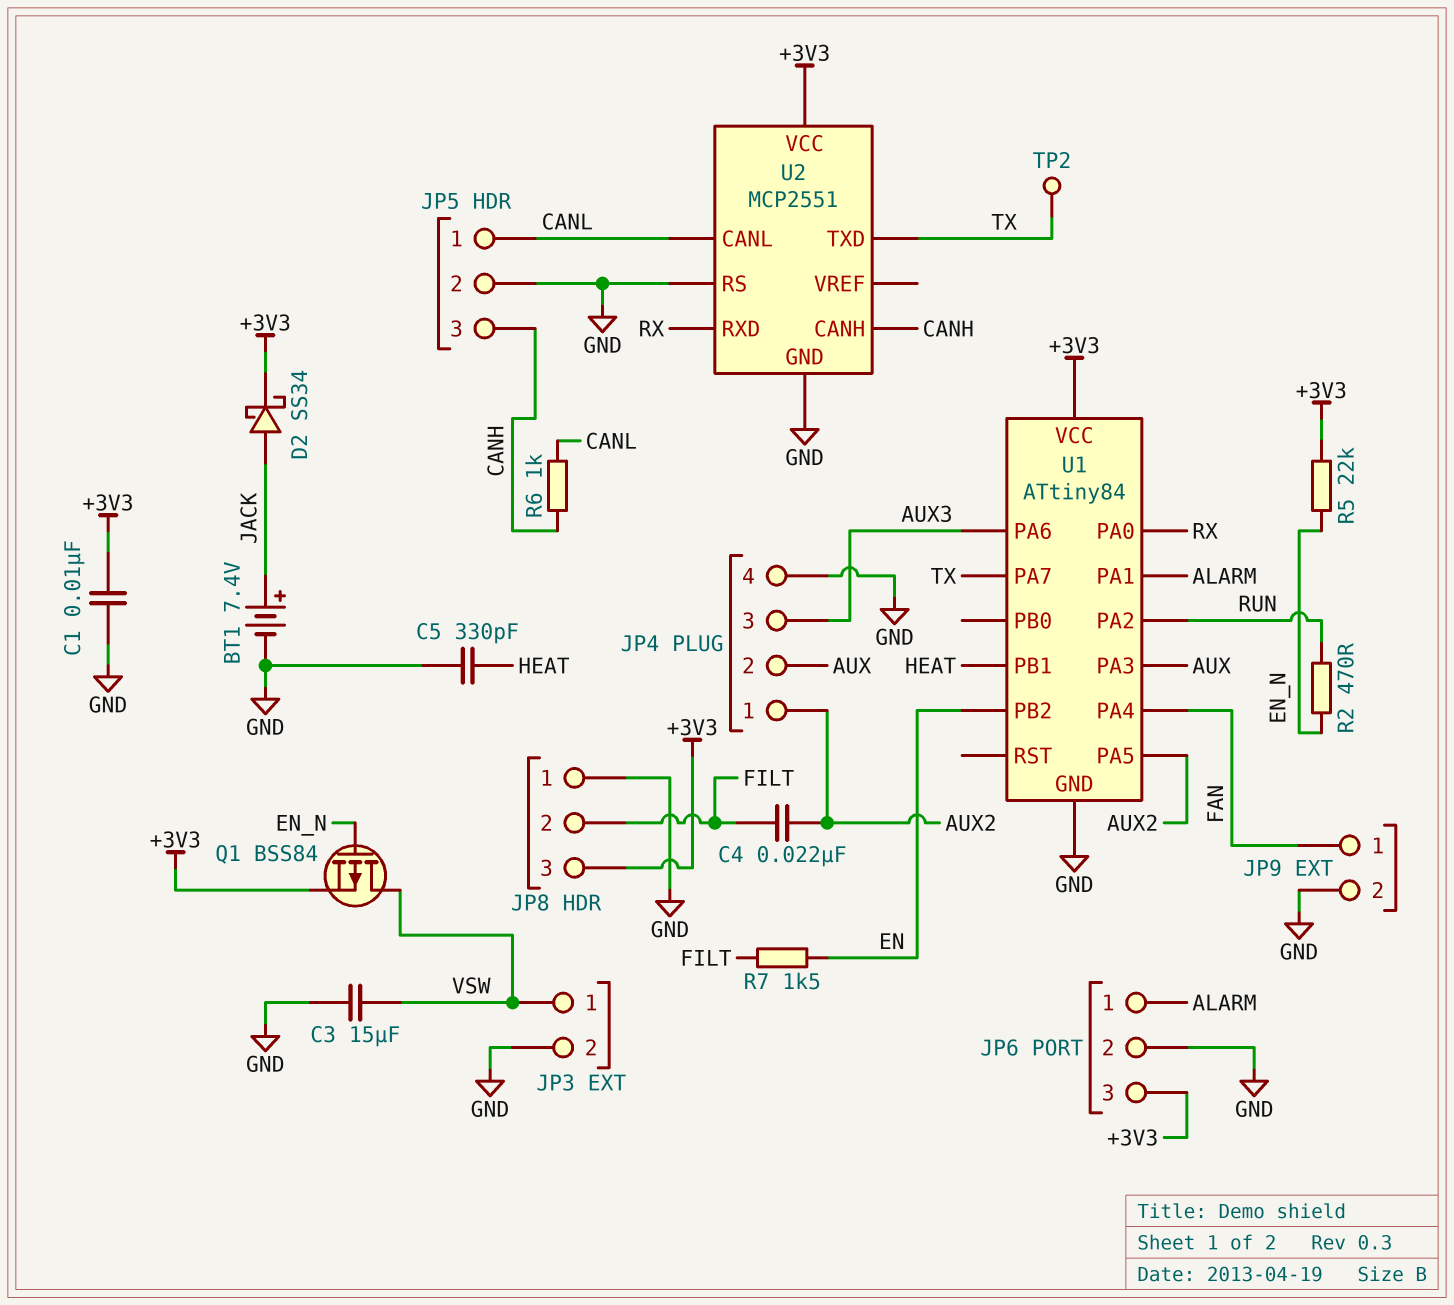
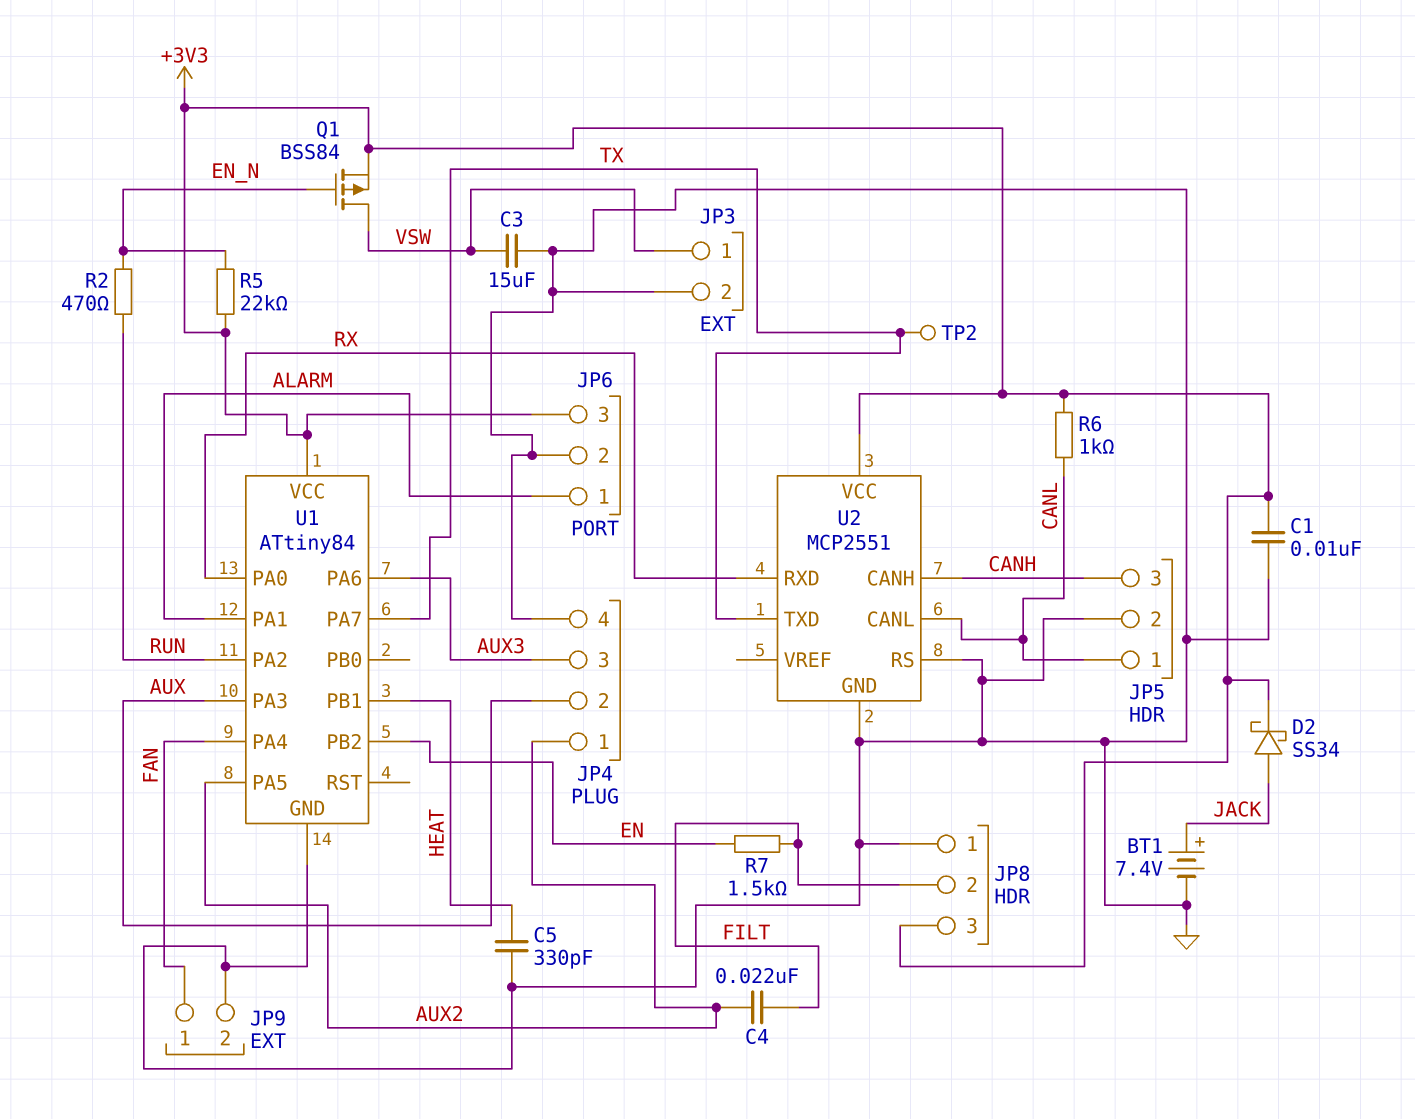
R6: 1k (CANH, CANL) -> 1k (+3V3, CANL)

